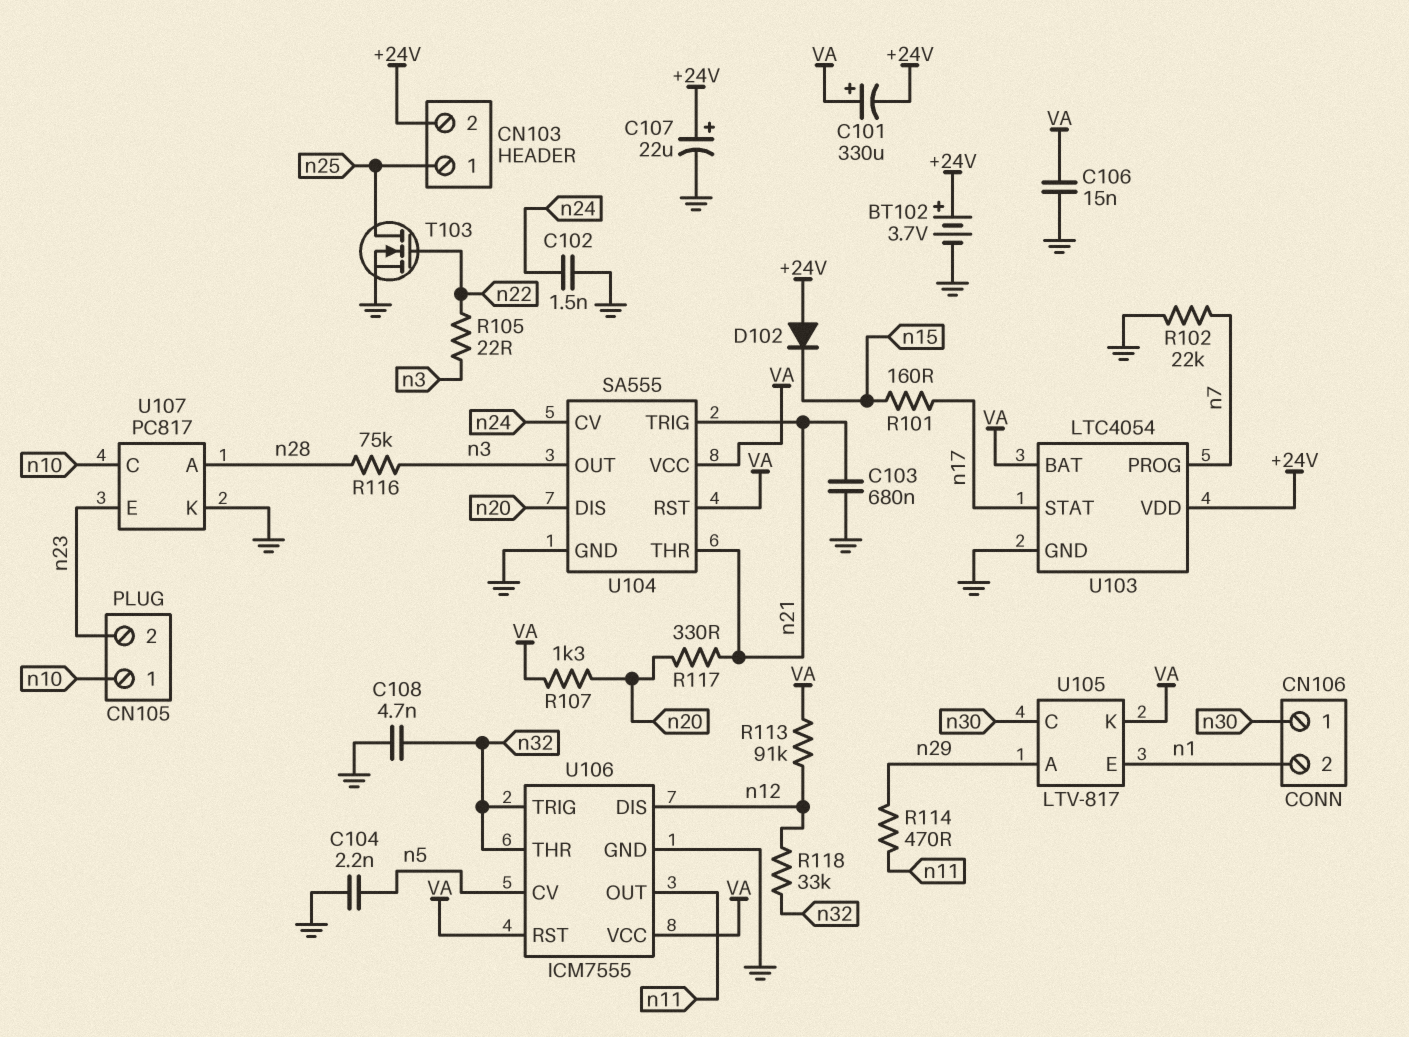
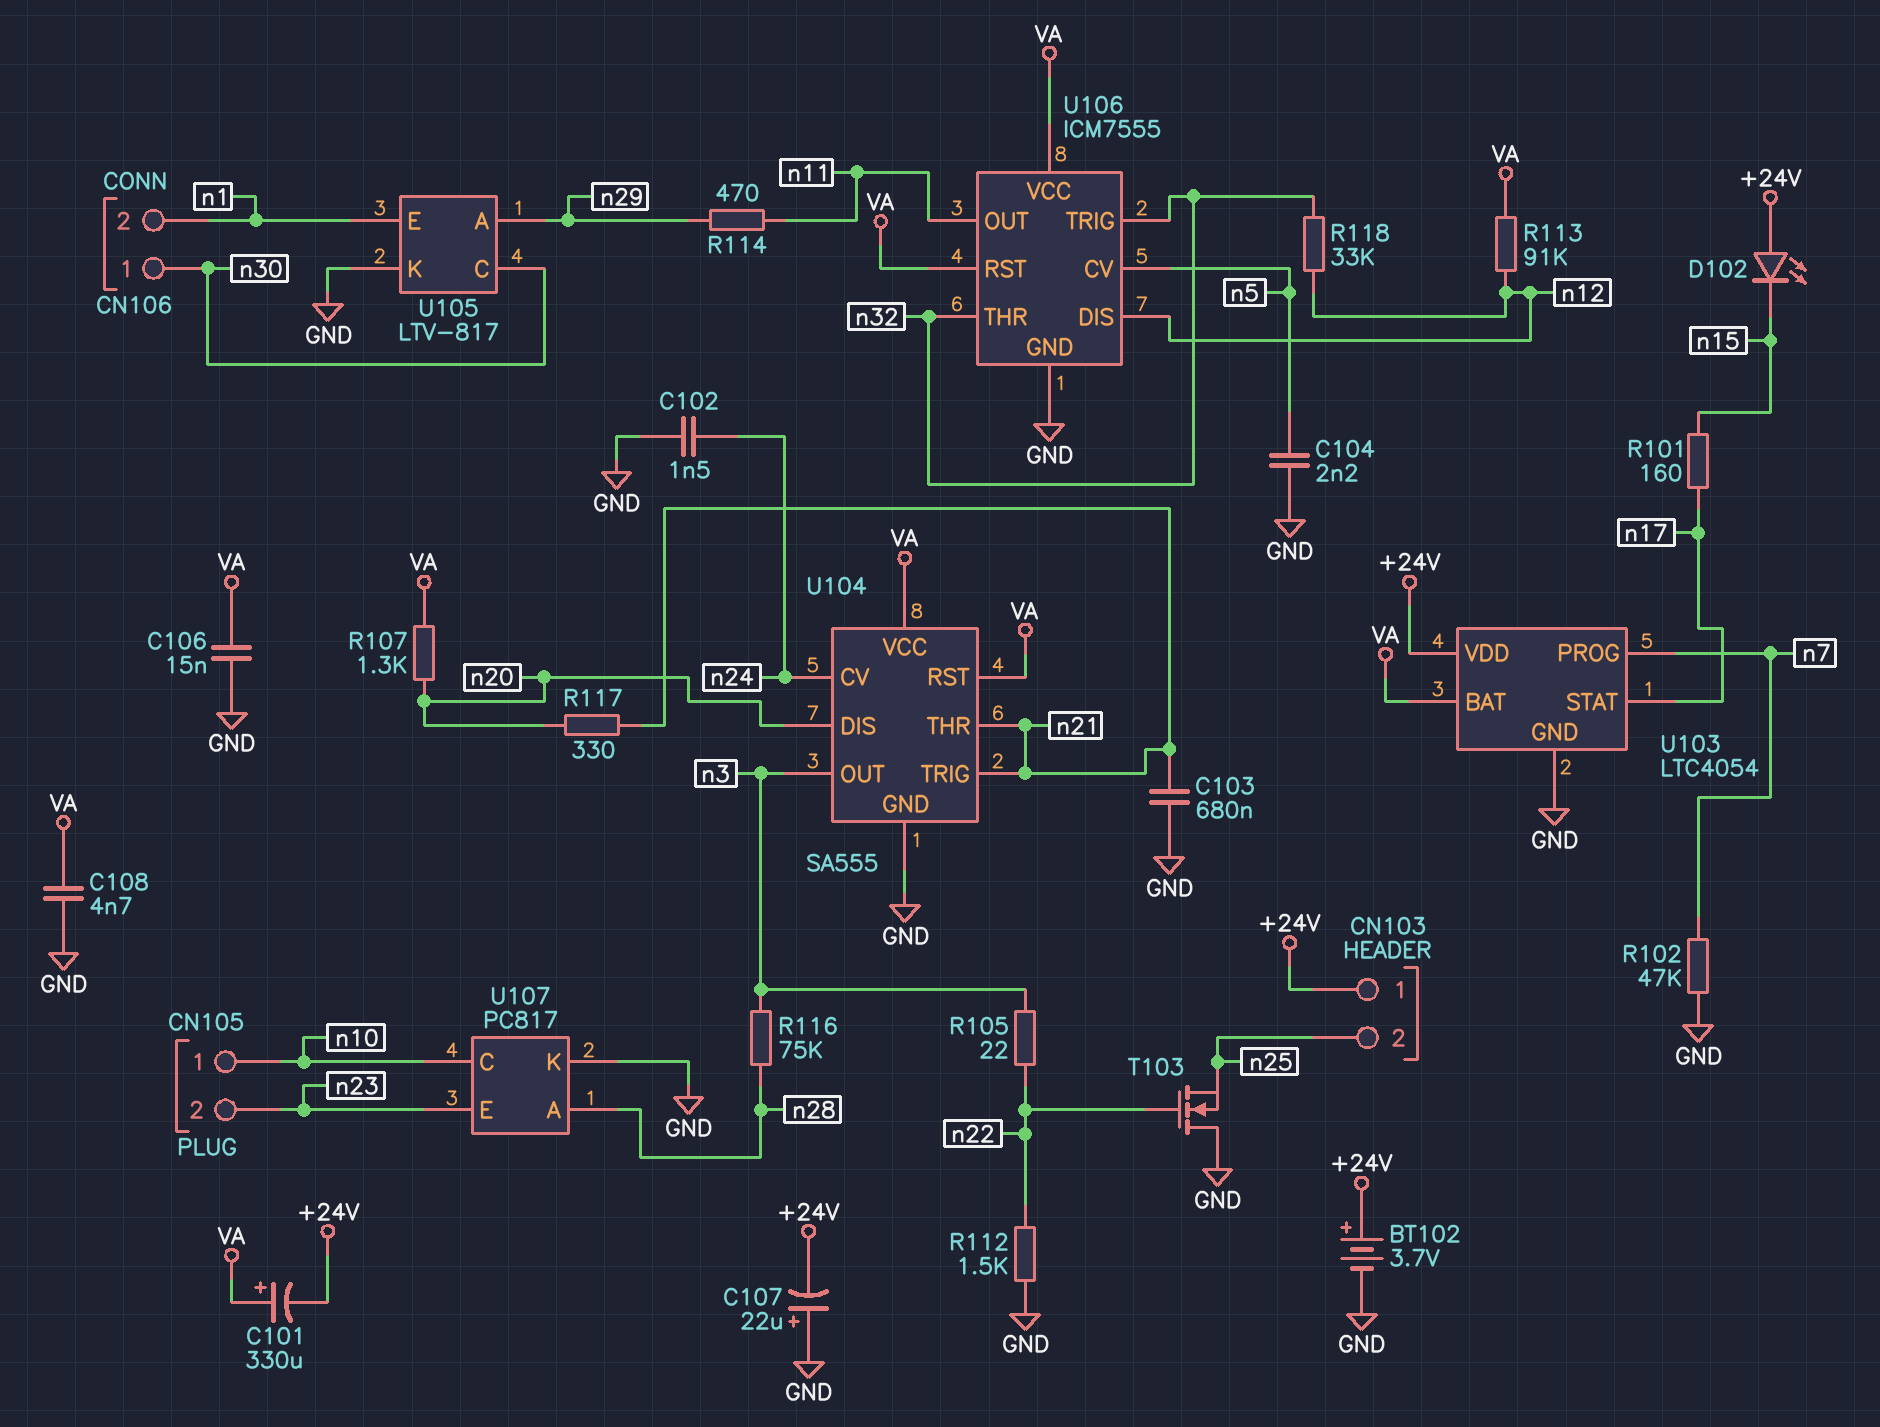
C107: 22uF (plus +24V, minus GND) -> 22uF (plus GND, minus +24V)
C108: 4.7nF (GND, n32) -> 4.7nF (GND, VA)
CN103 pin 1: n25 -> +24V
CN103 pin 2: +24V -> n25
D102: diode (A +24V, K n15) -> LED (A +24V, K n15)
R102: 22k (GND, n7) -> 47k (GND, n7)
R112: none -> 1.5k (GND, n22)
T103: NMOS (G n22, D n25, S GND) -> NMOS (G n22, D GND, S n25)
U105 pin K: VA -> GND

